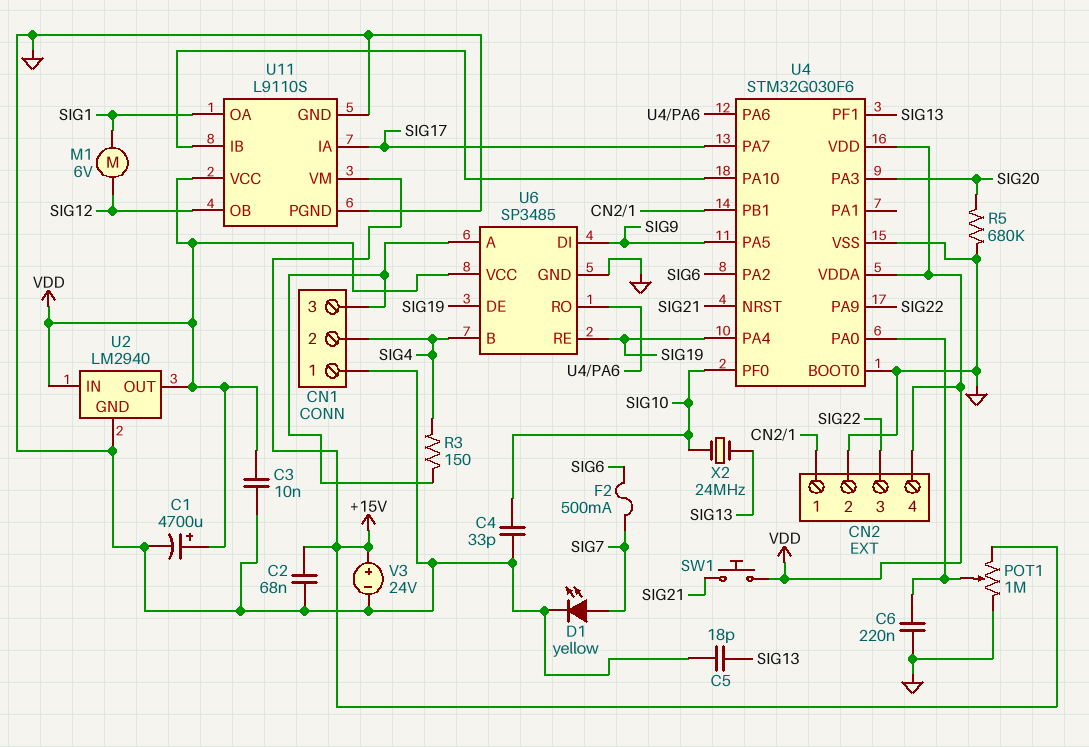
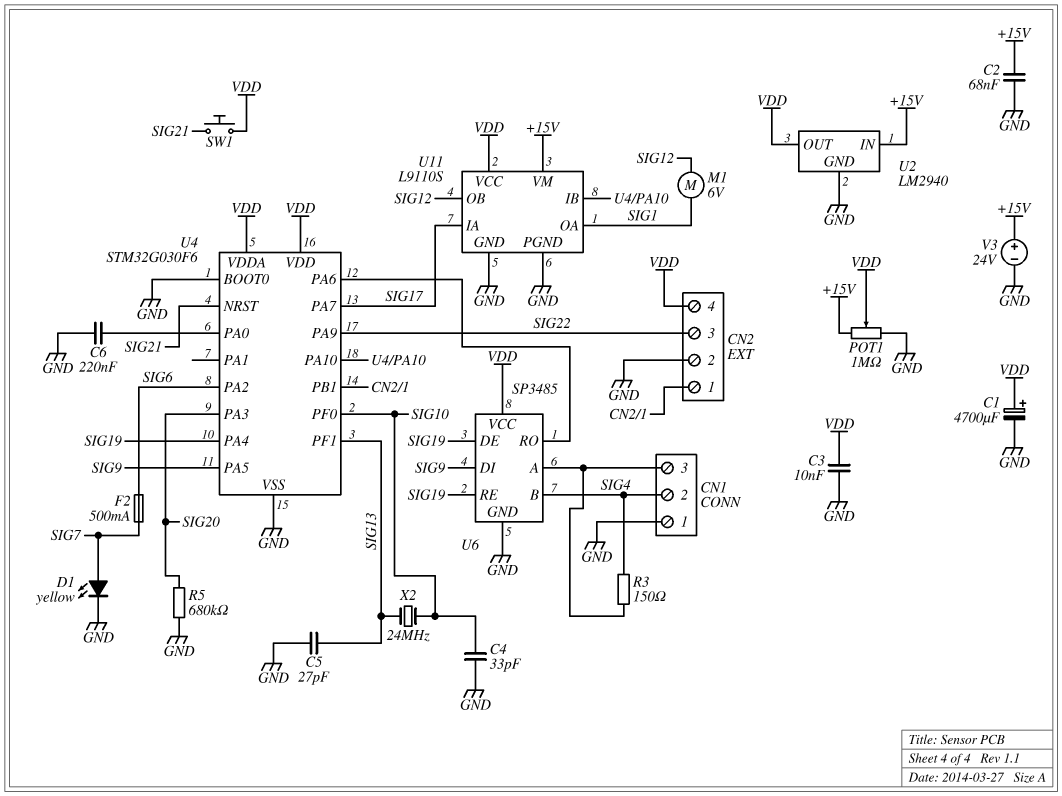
C5: 18pF (GND, SIG13) -> 27pF (GND, SIG13)
POT1: 1M (+15V, GND, wiper U4/PA0) -> 1M (+15V, GND, wiper VDD)
U2 pin IN: VDD -> +15V

